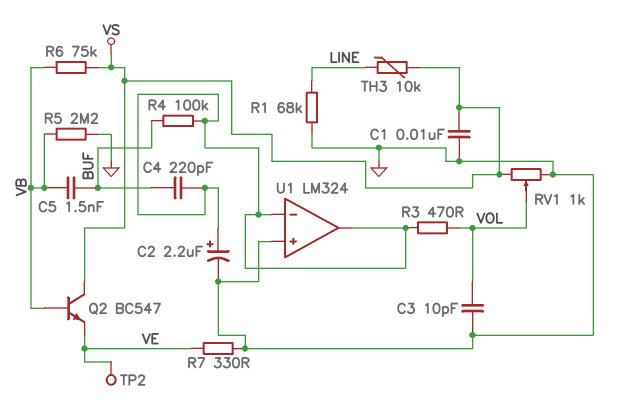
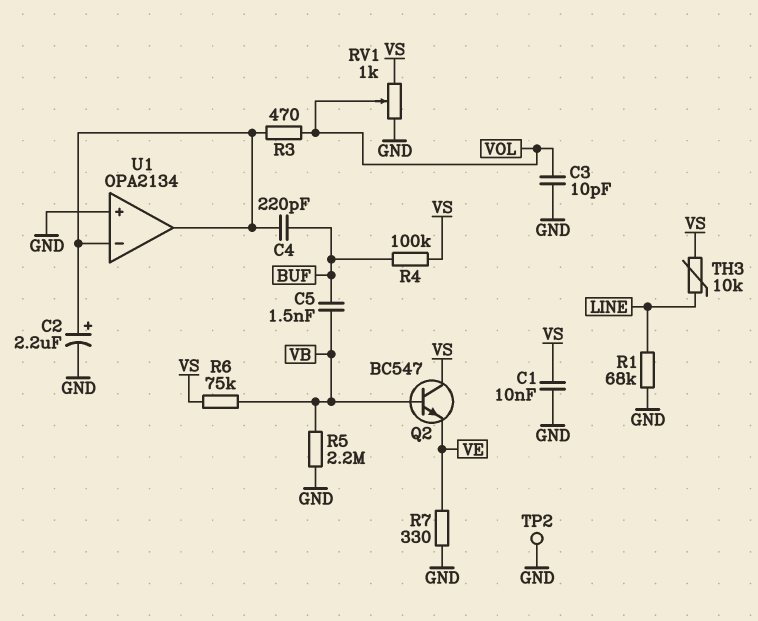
R4: 100k (BUF, U1/in-) -> 100k (BUF, VS)
TP2: test point (VE) -> test point (GND)
U1: LM324 -> OPA2134

